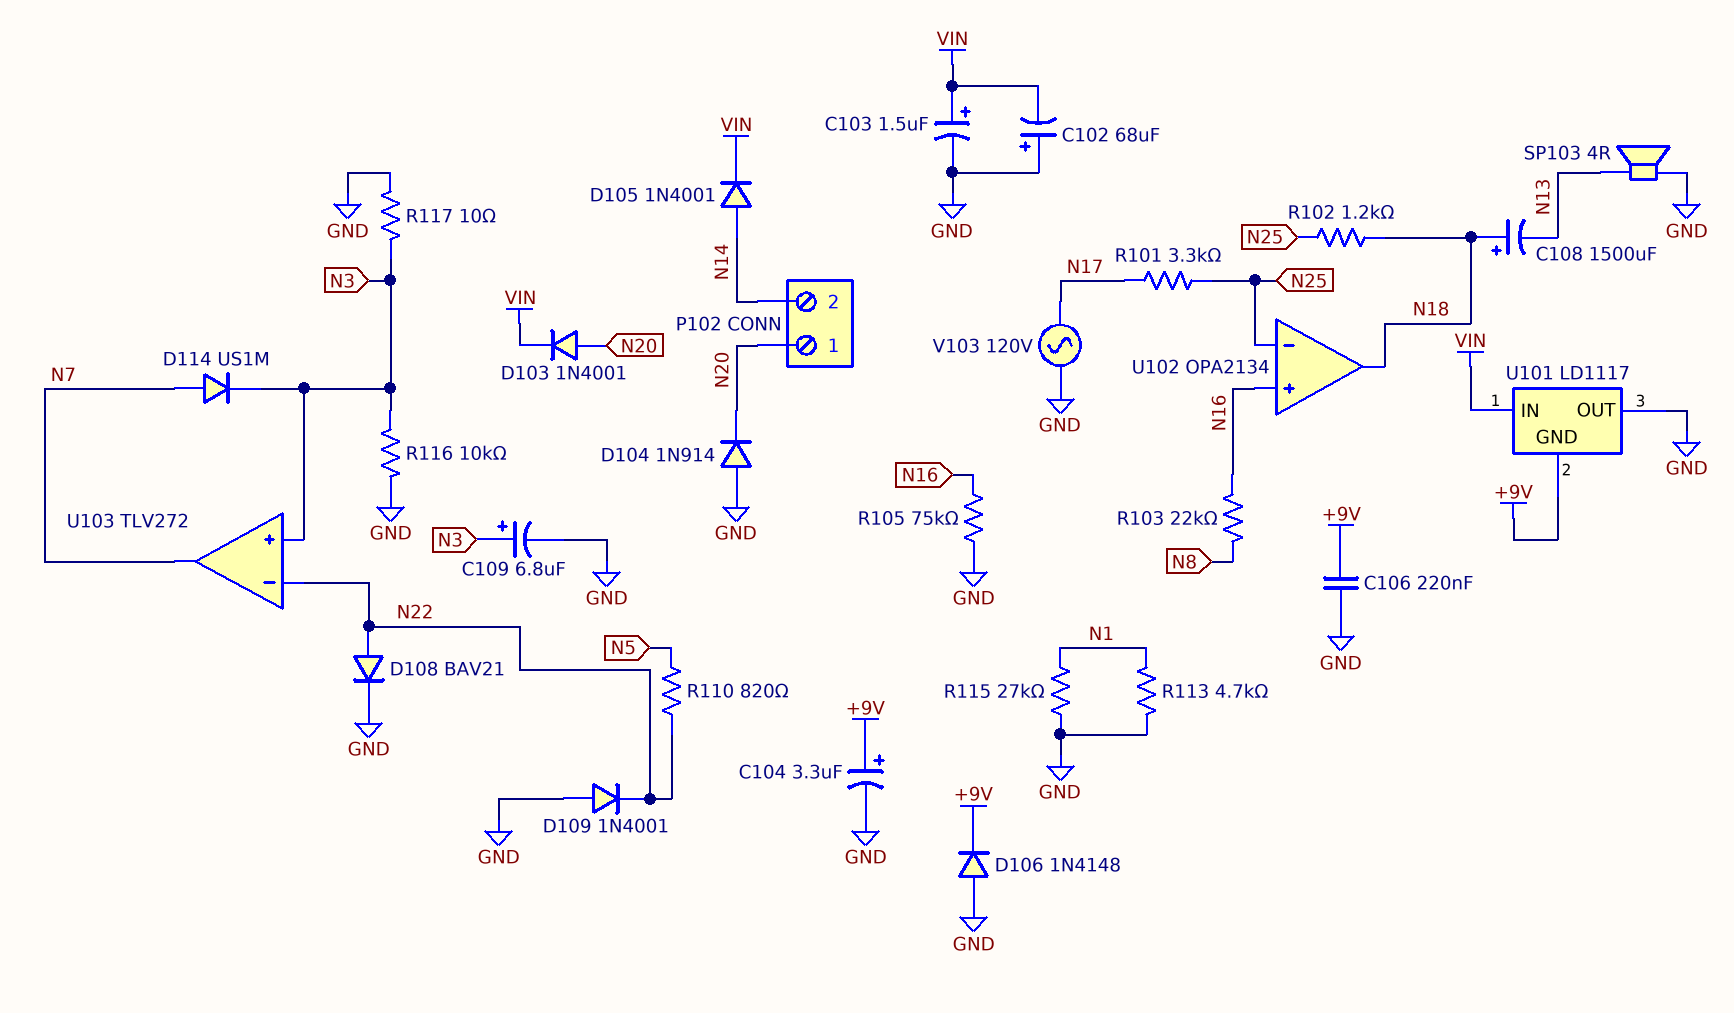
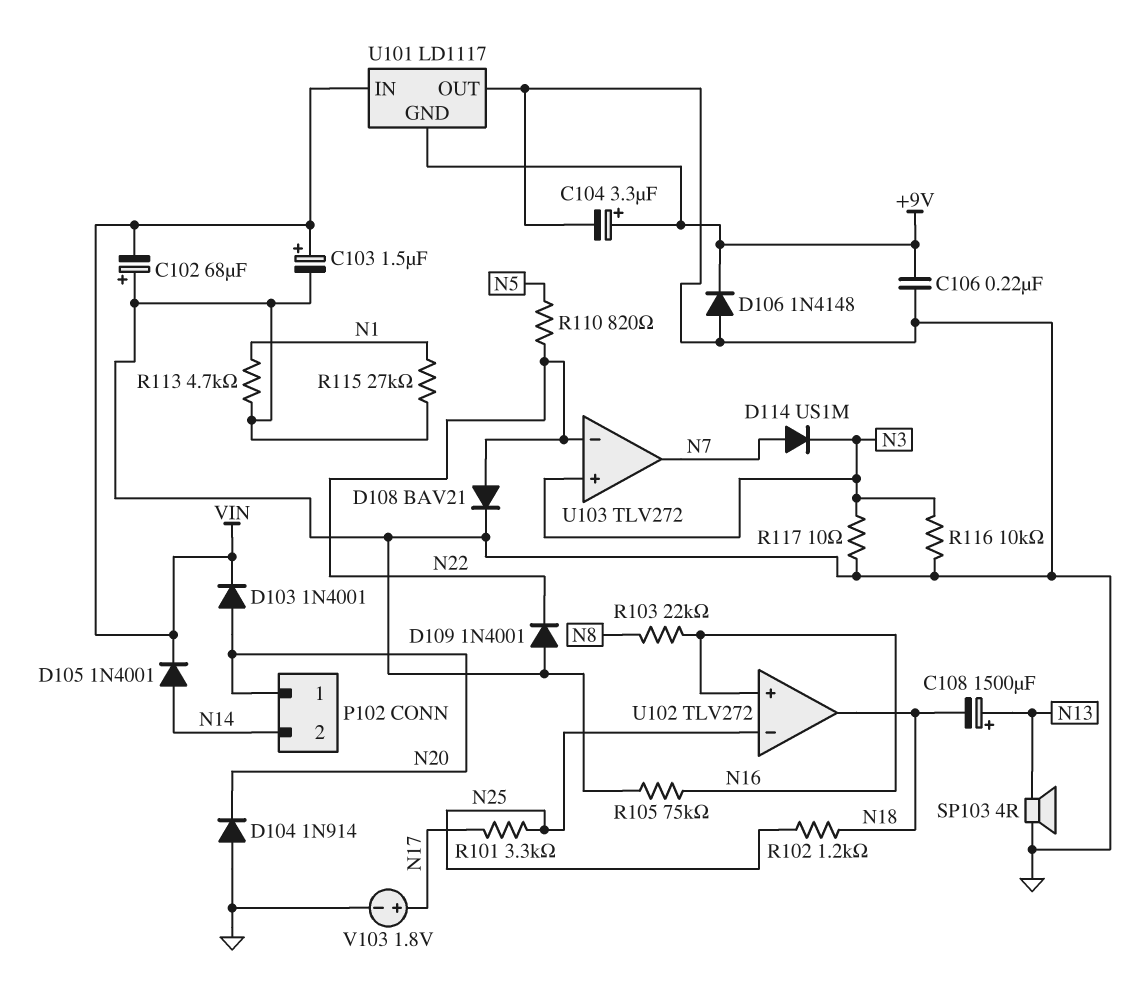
C108: 1500uF (plus N18, minus N13) -> 1500uF (plus N13, minus N18)
C109: 6.8uF (plus N3, minus GND) -> none
U102: OPA2134 -> TLV272
V103: AC 120V (GND, N17) -> 1.8V (plus N17, minus GND)

